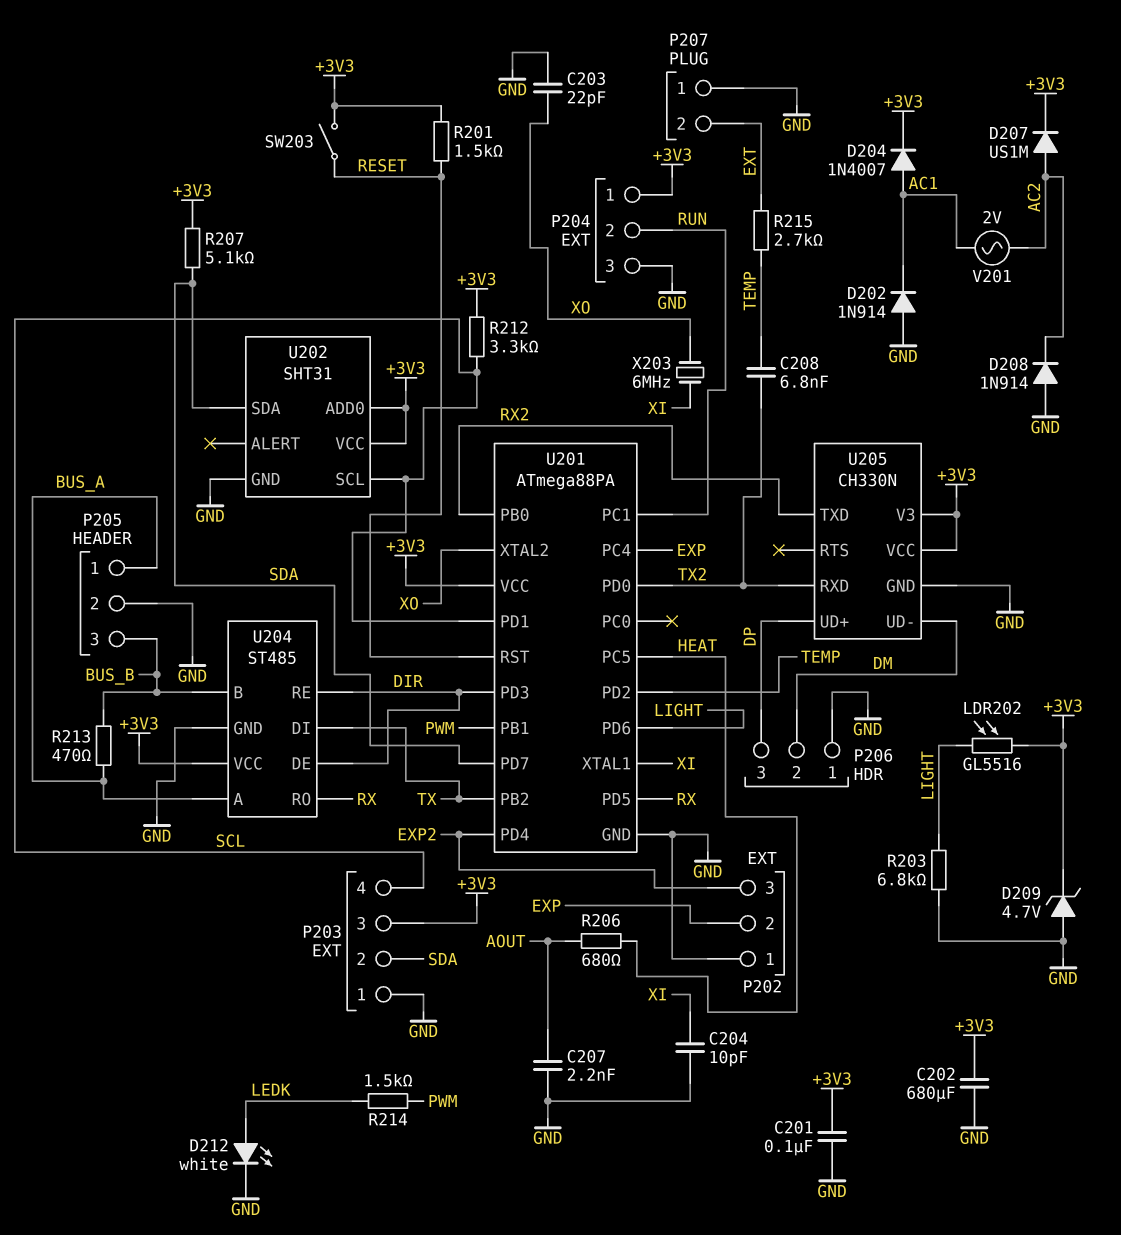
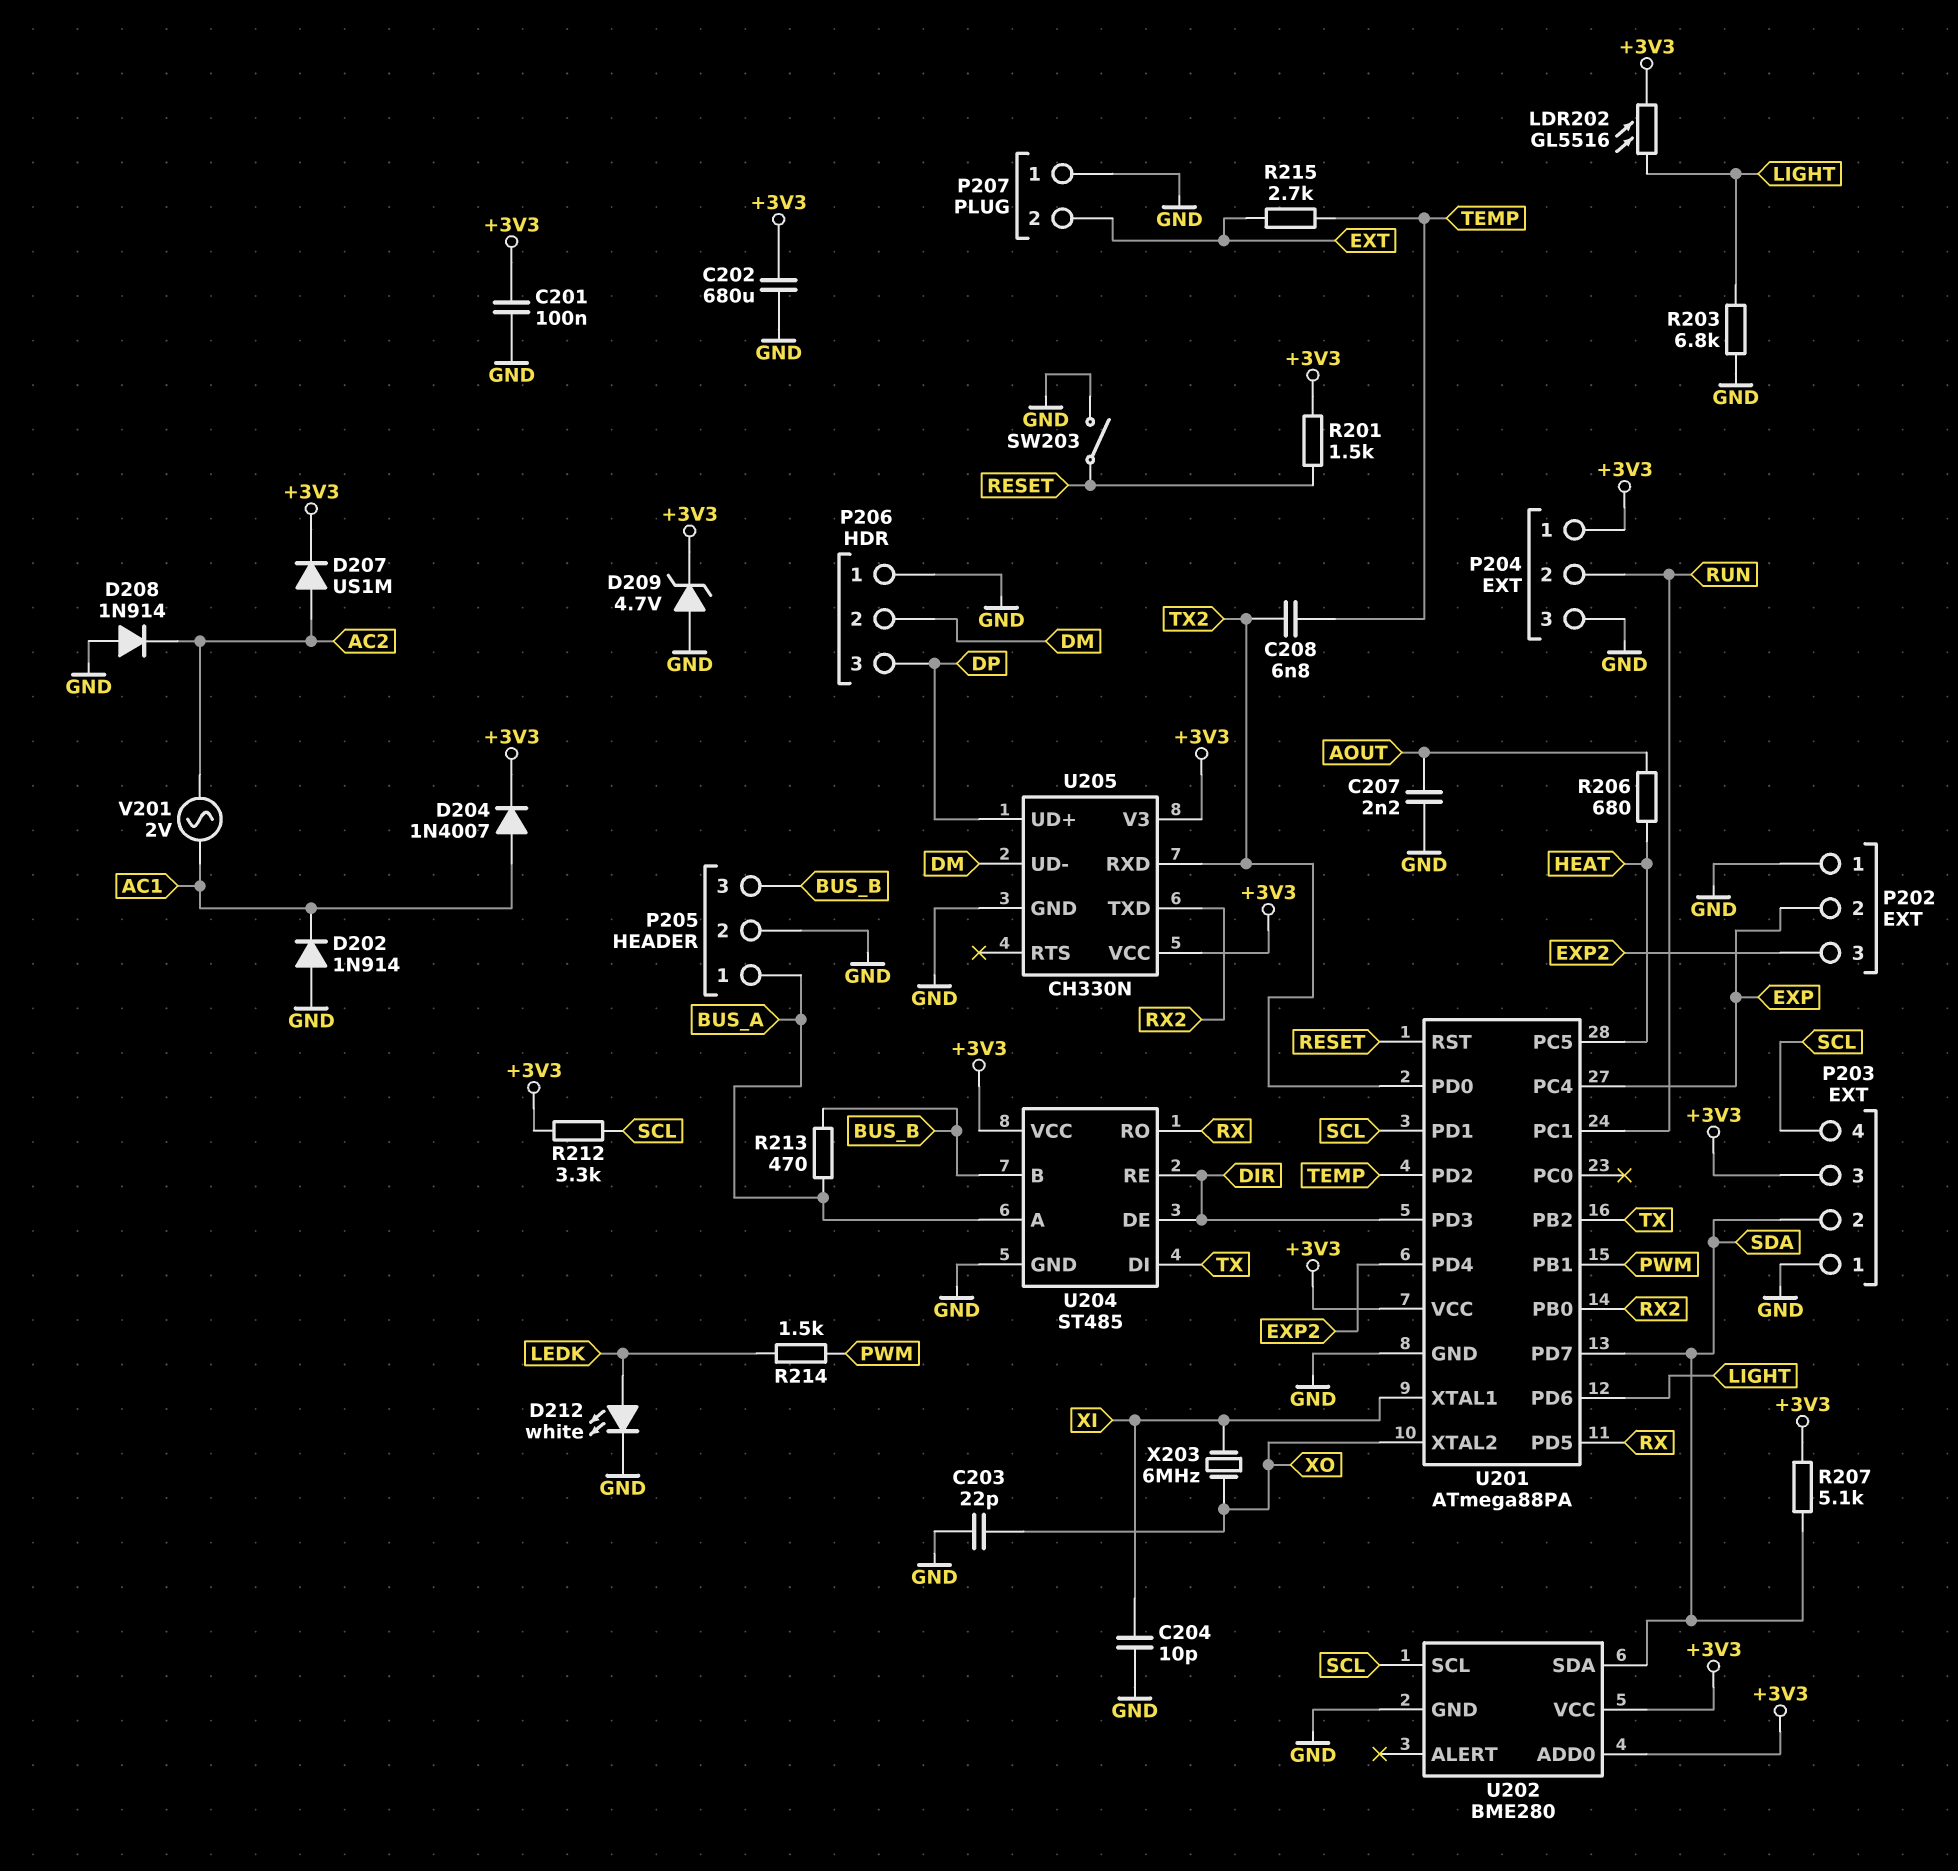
SW203: switch (+3V3, RESET) -> switch (GND, RESET)
U202: SHT31 -> BME280

